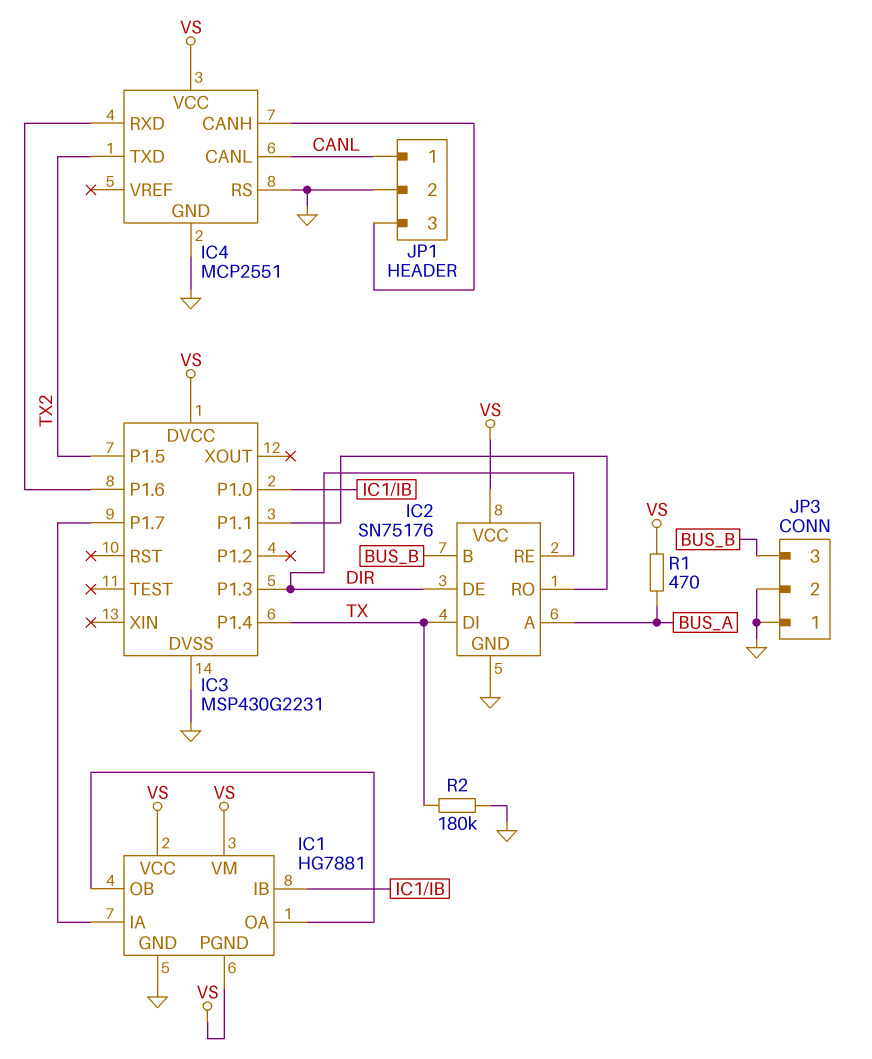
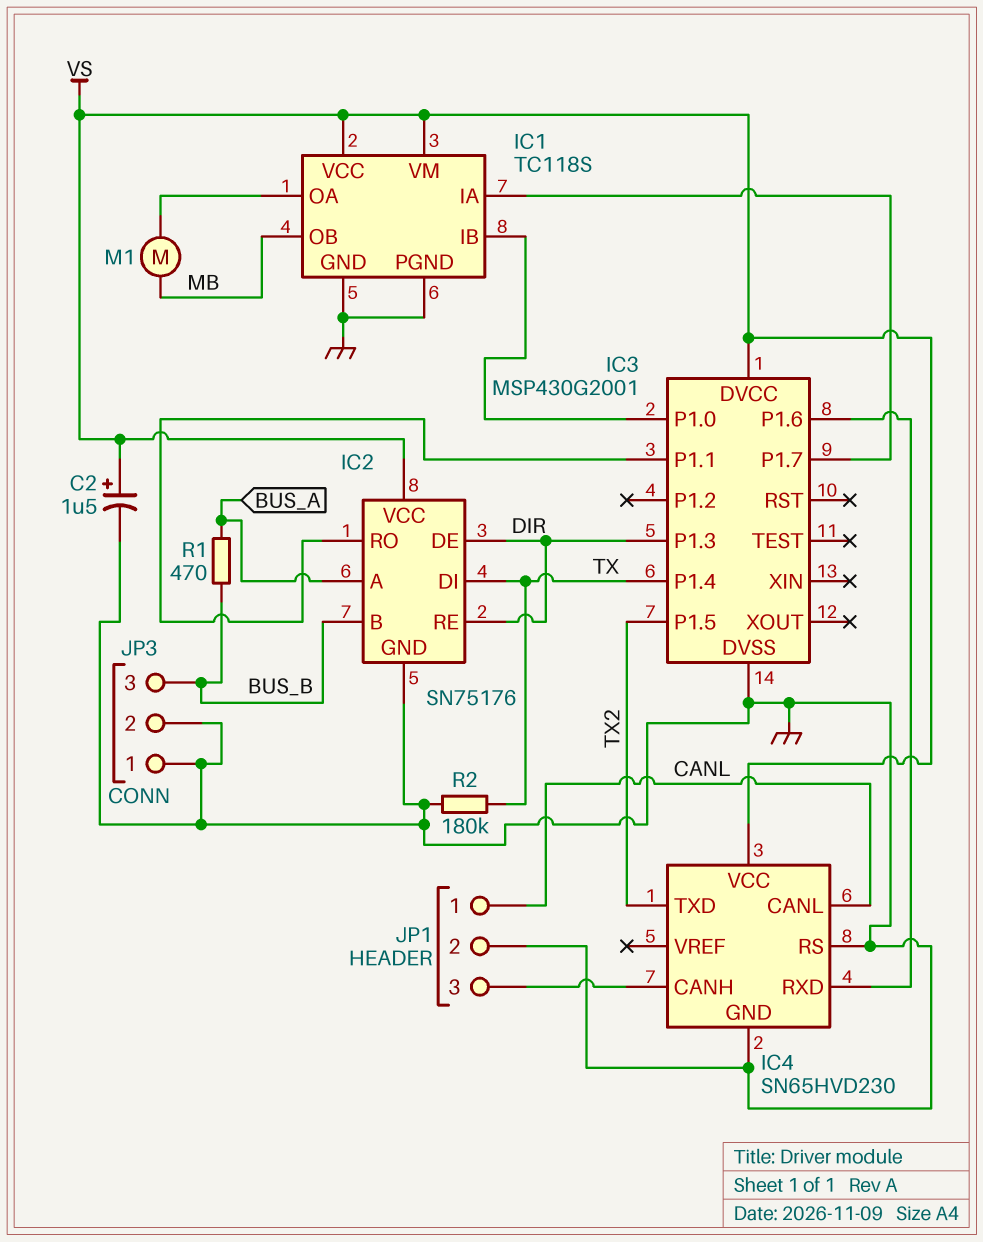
C2: none -> 1.5uF (plus VS, minus GND)
IC1: HG7881 -> TC118S
IC1 pin OB: IC1/OA -> MB
IC1 pin PGND: VS -> GND
IC3: MSP430G2231 -> MSP430G2001
IC4: MCP2551 -> SN65HVD230
M1: none -> motor (IC1/OA, MB)
R1: 470 (BUS_A, VS) -> 470 (BUS_A, BUS_B)

